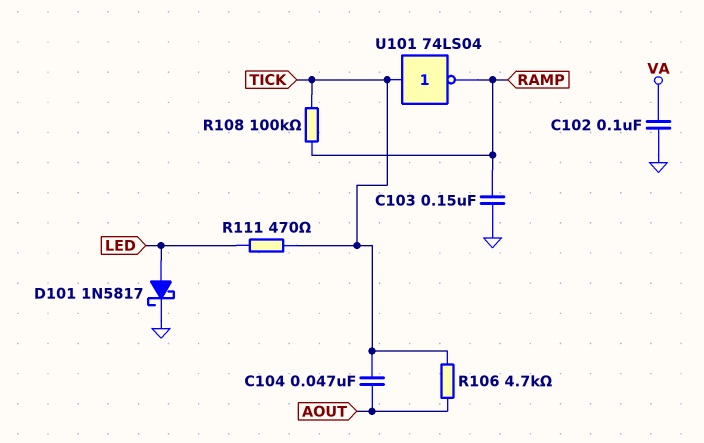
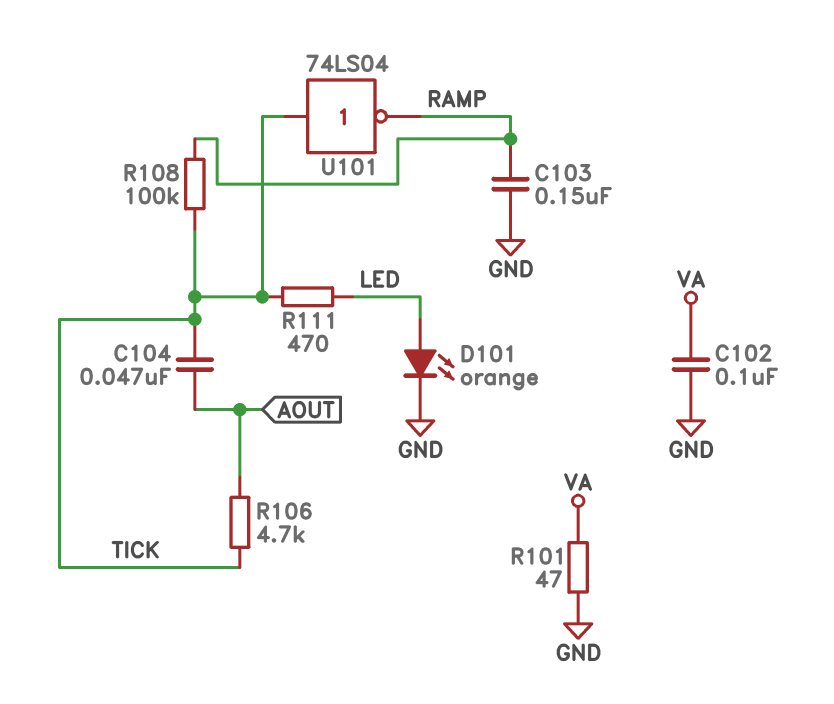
D101: schottky 1N5817 (A LED, K GND) -> LED orange (A LED, K GND)
R101: none -> 47 (GND, VA)

